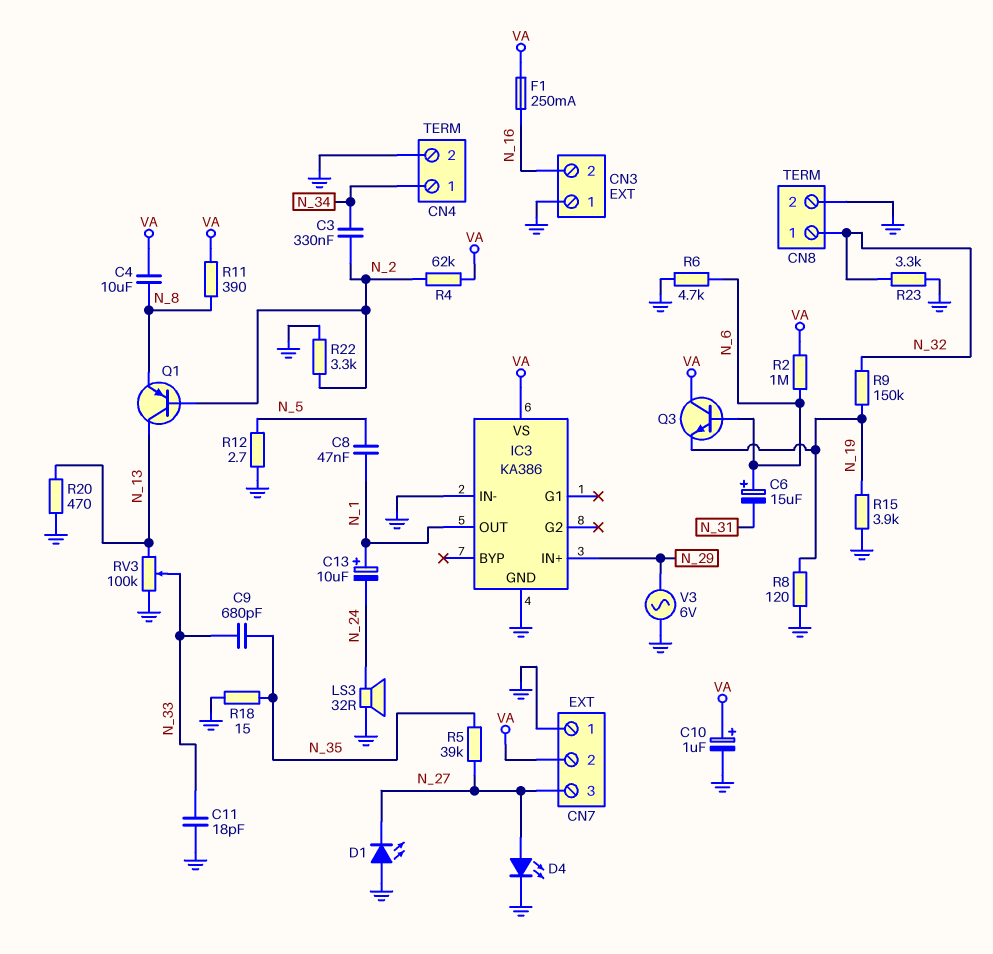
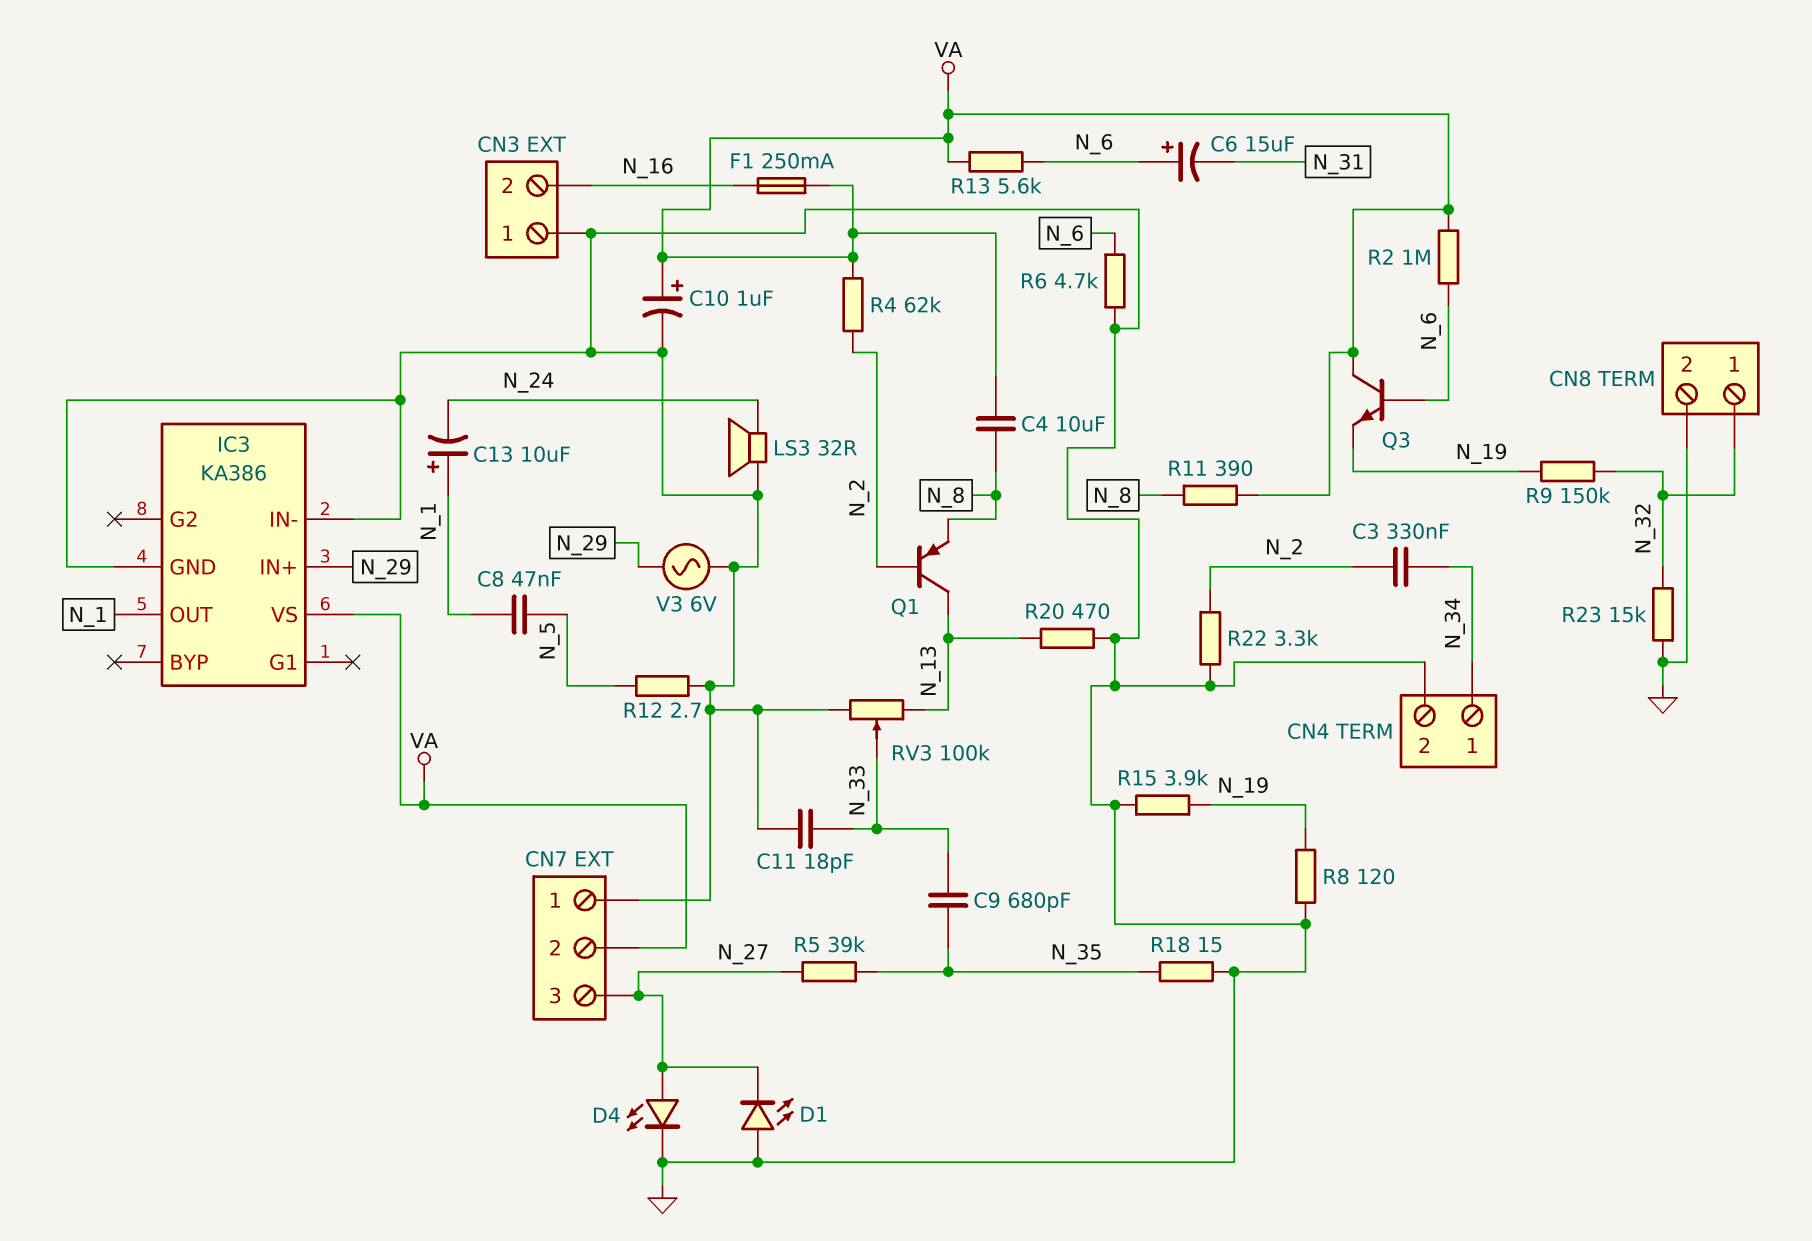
R13: none -> 5.6k (N_6, VA)
R23: 3.3k (GND, N_32) -> 15k (GND, N_32)

